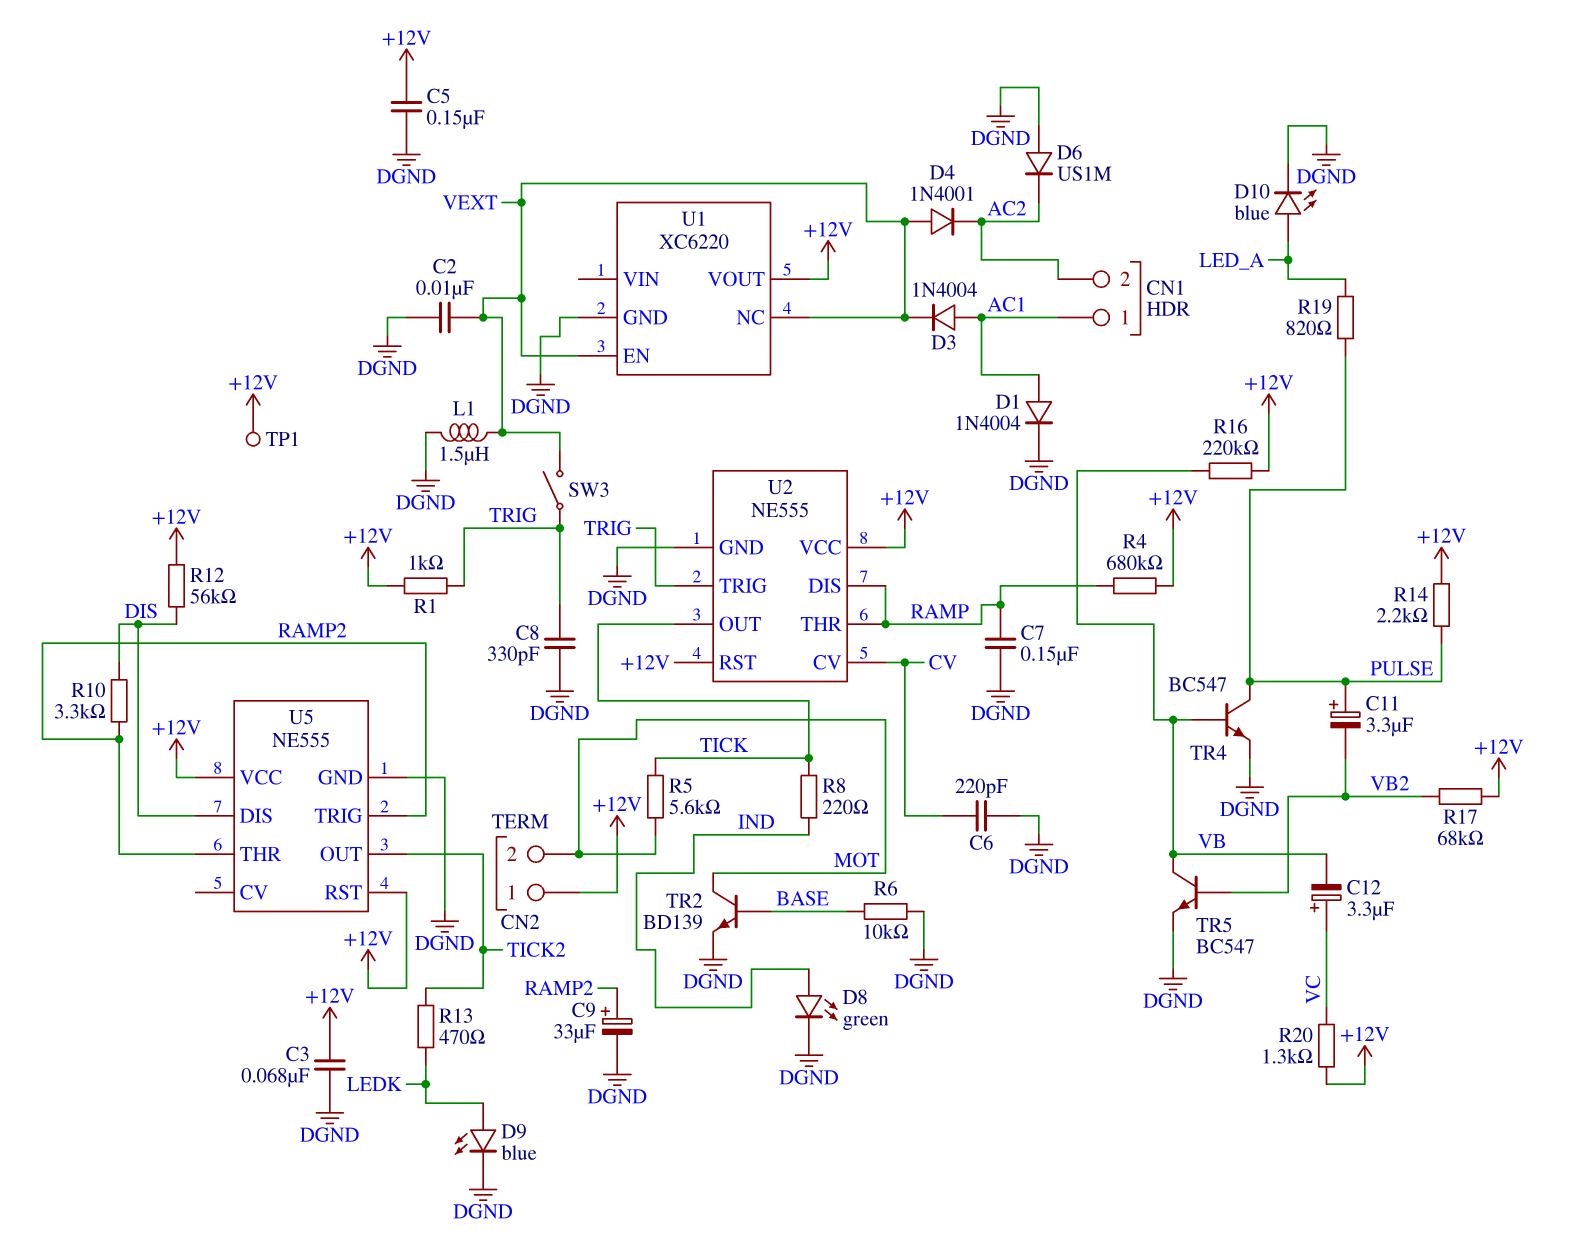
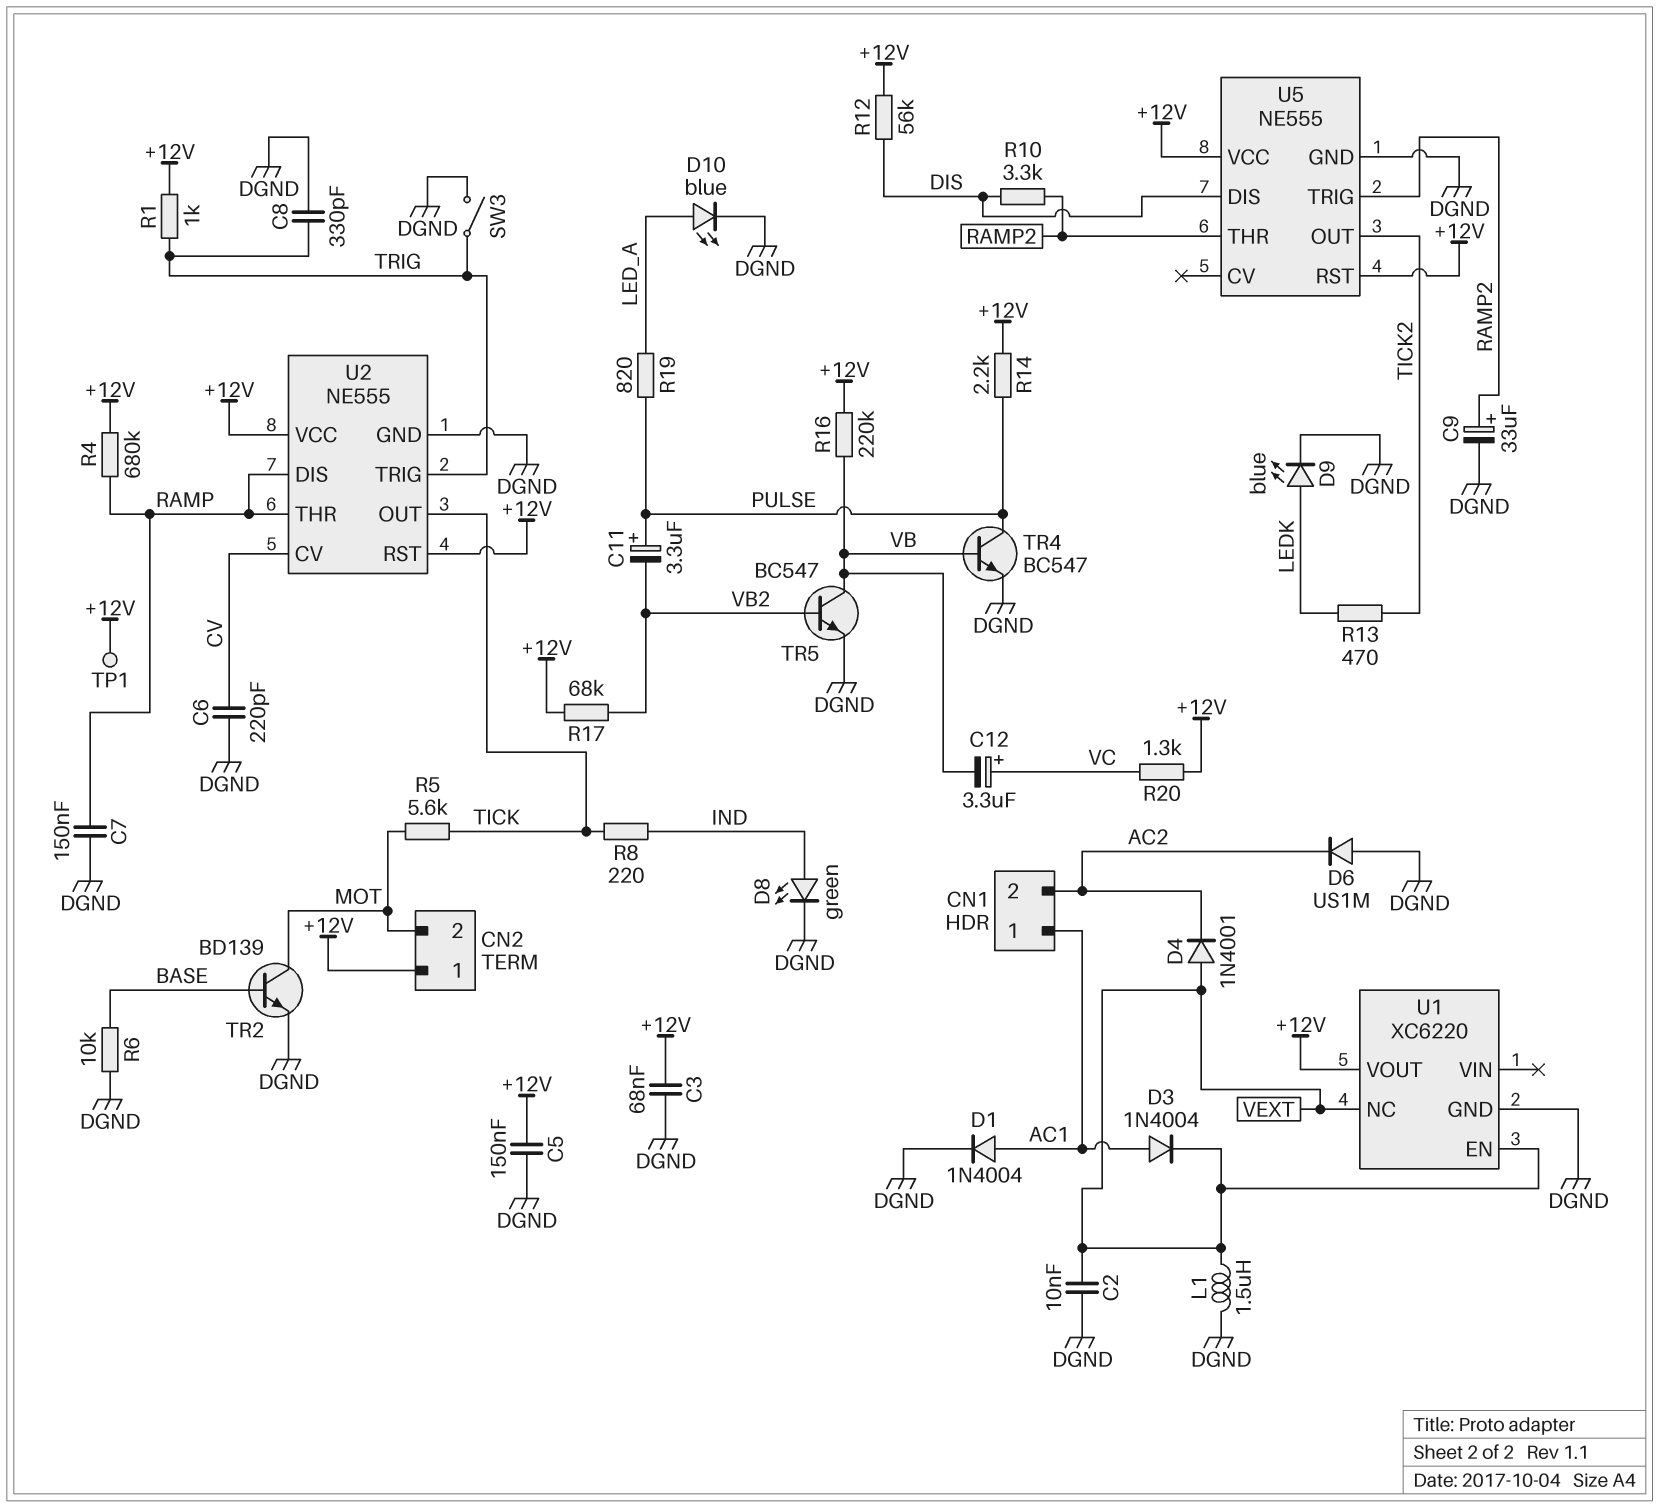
SW3: switch (TRIG, VEXT) -> switch (DGND, TRIG)

